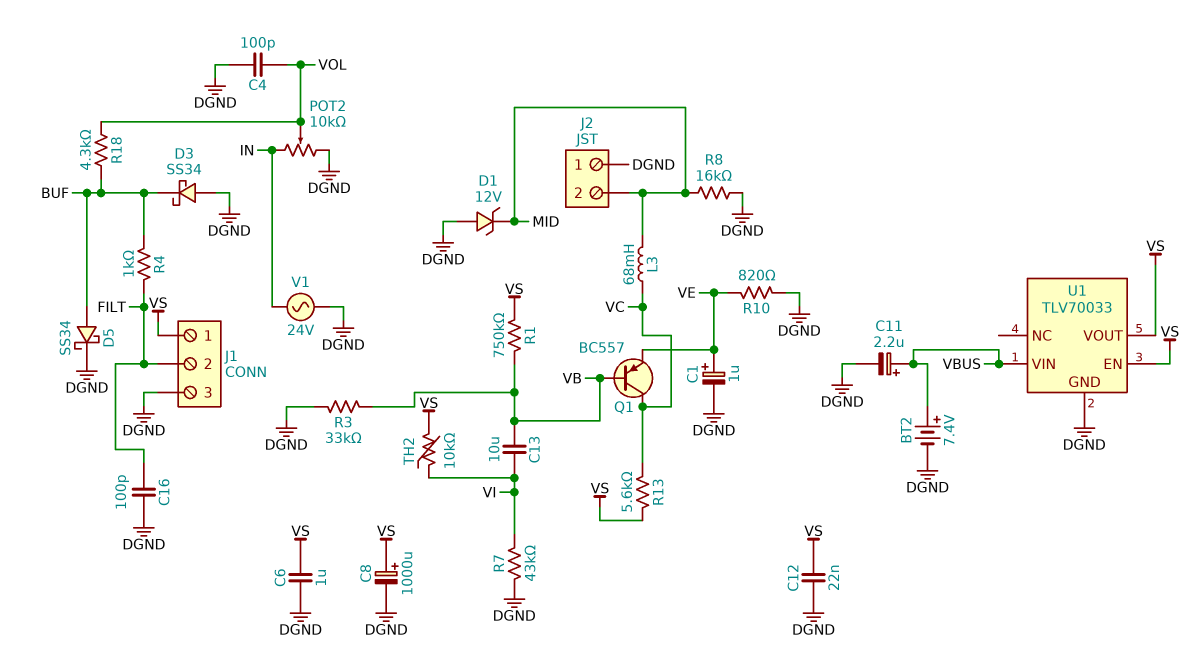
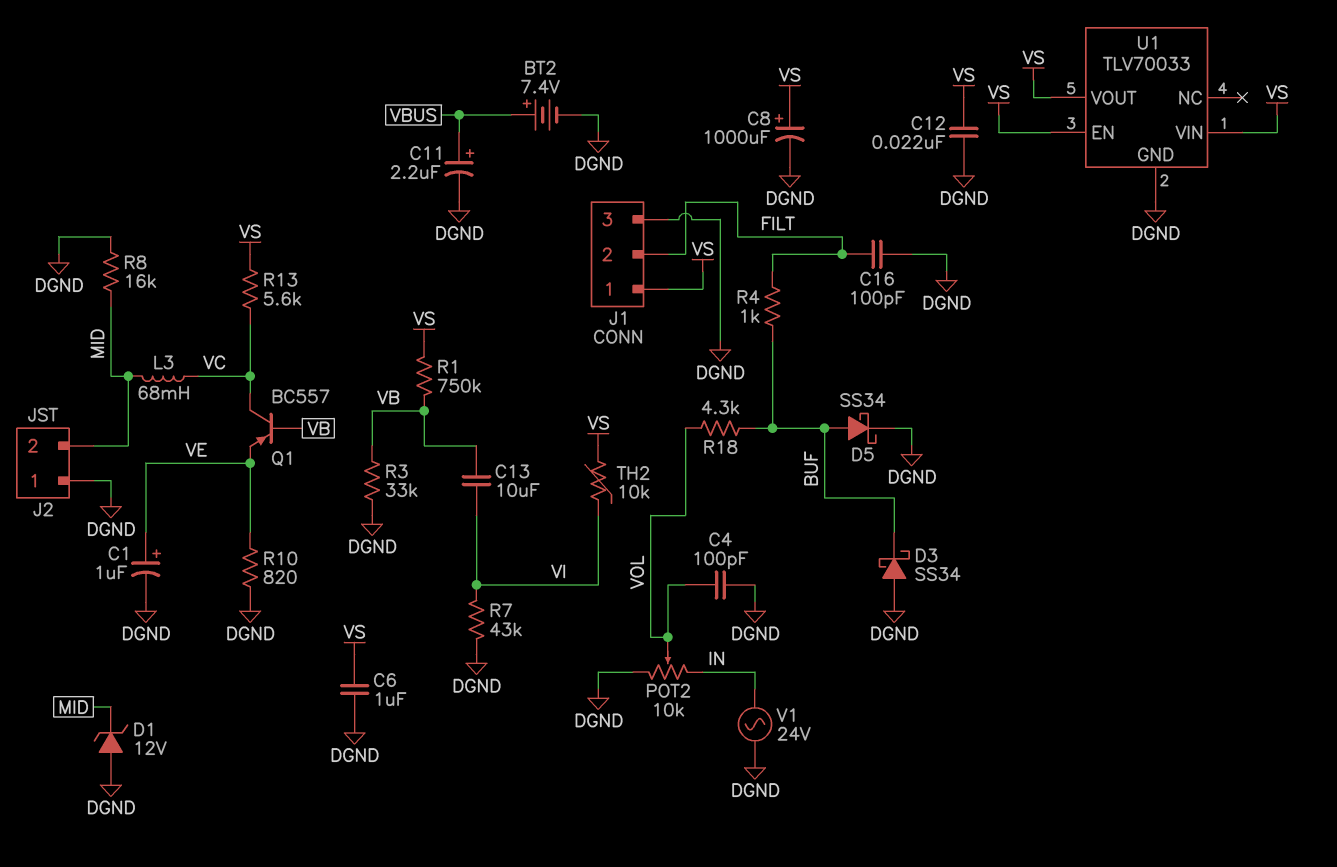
U1 pin VIN: VBUS -> VS

